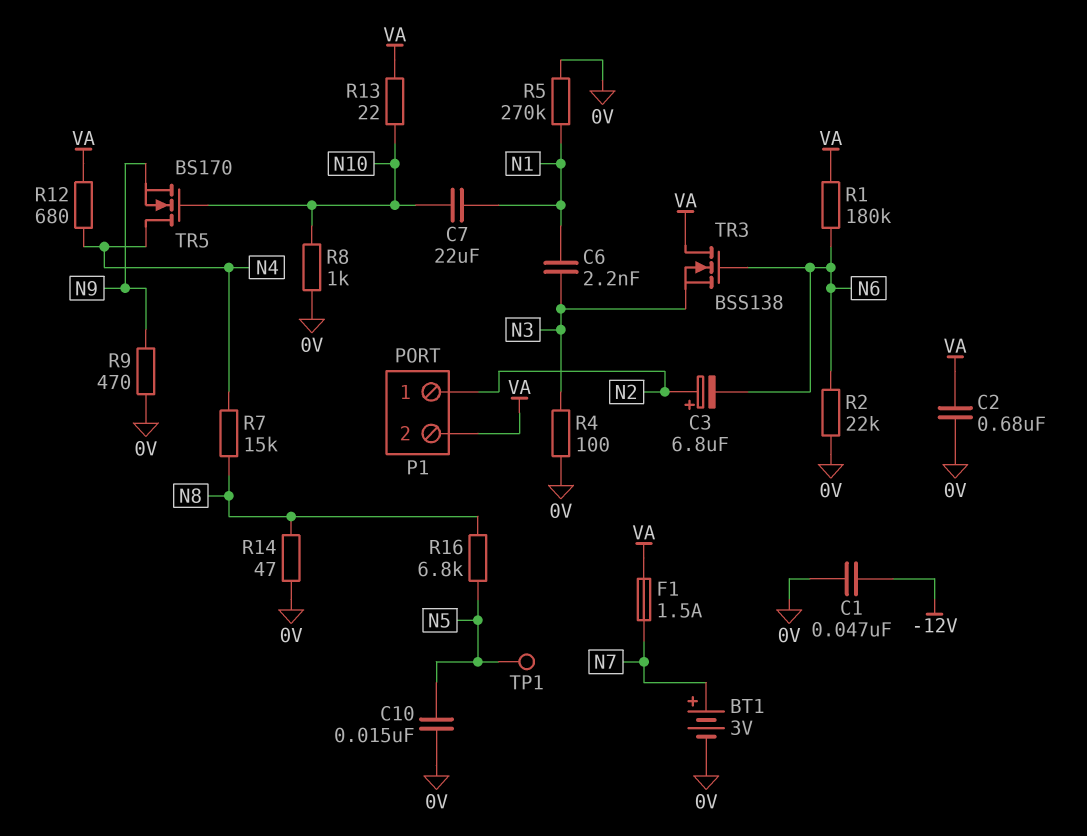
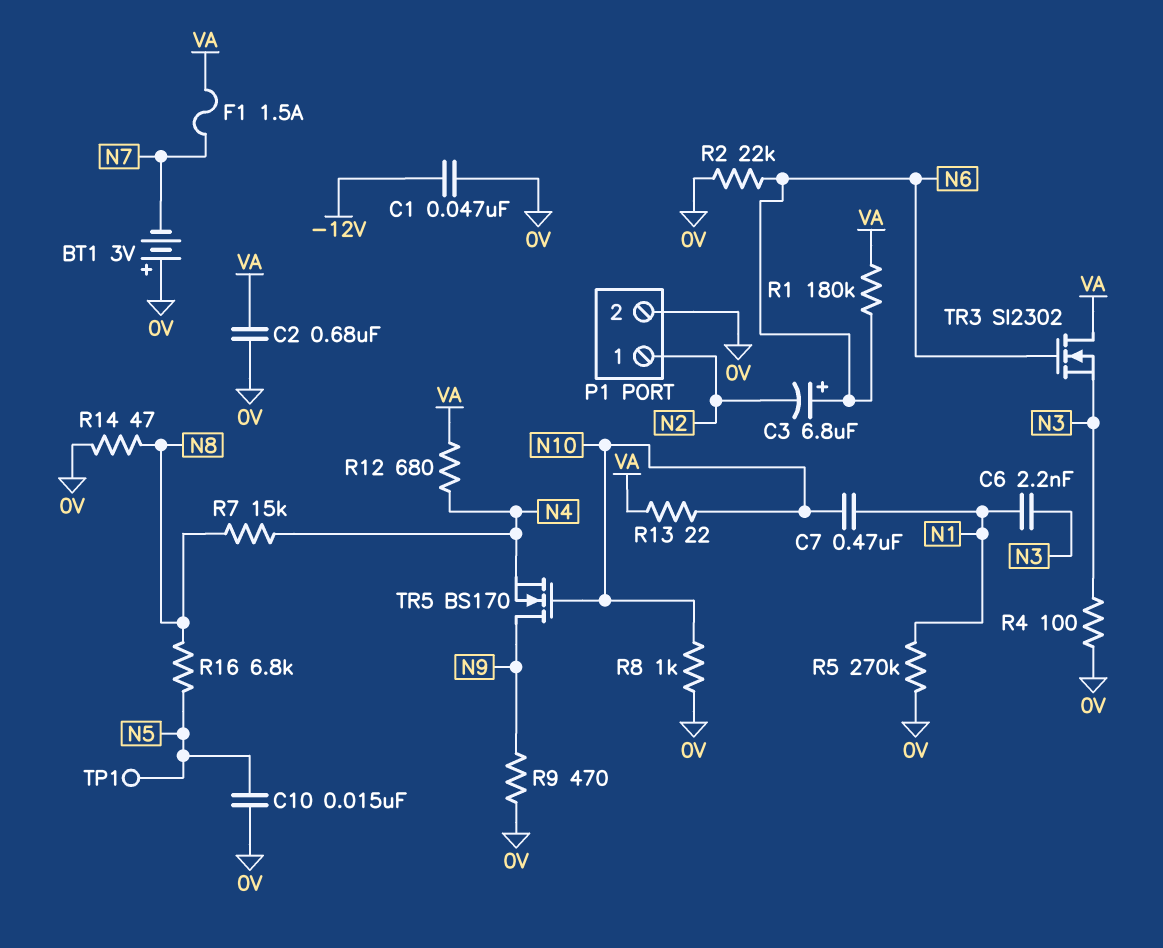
BT1: 3V (plus N7, minus 0V) -> 3V (plus 0V, minus N7)
C3: 6.8uF (plus N2, minus N6) -> 6.8uF (plus N6, minus N2)
C7: 22uF (N1, N10) -> 470nF (N1, N10)
P1 pin 2: VA -> 0V
TR3: NMOS BSS138 (G N6, D VA, S N3) -> NMOS SI2302 (G N6, D VA, S N3)
TR5: NMOS BS170 (G N10, D N4, S N9) -> NMOS BS170 (G N10, D N9, S N4)

